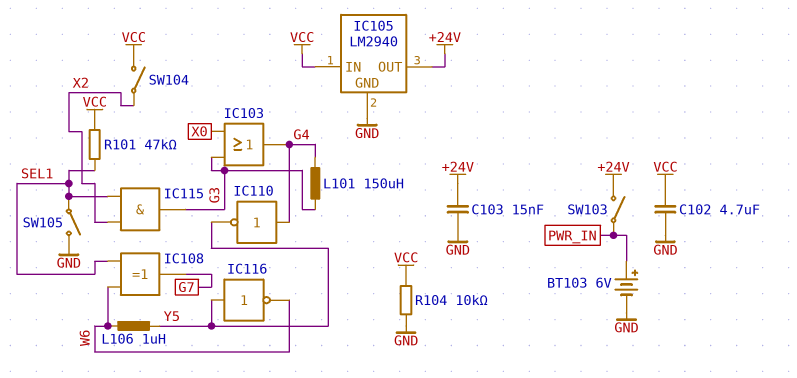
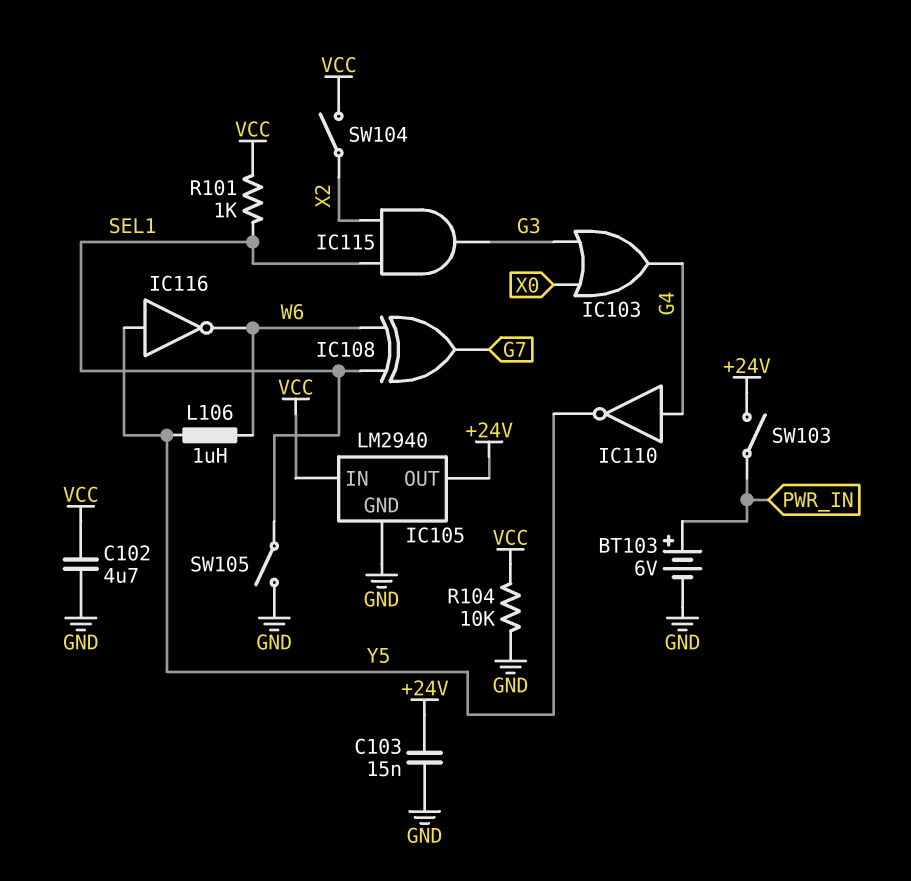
L101: 150uH (G3, G4) -> none
R101: 47k (SEL1, VCC) -> 1k (SEL1, VCC)

